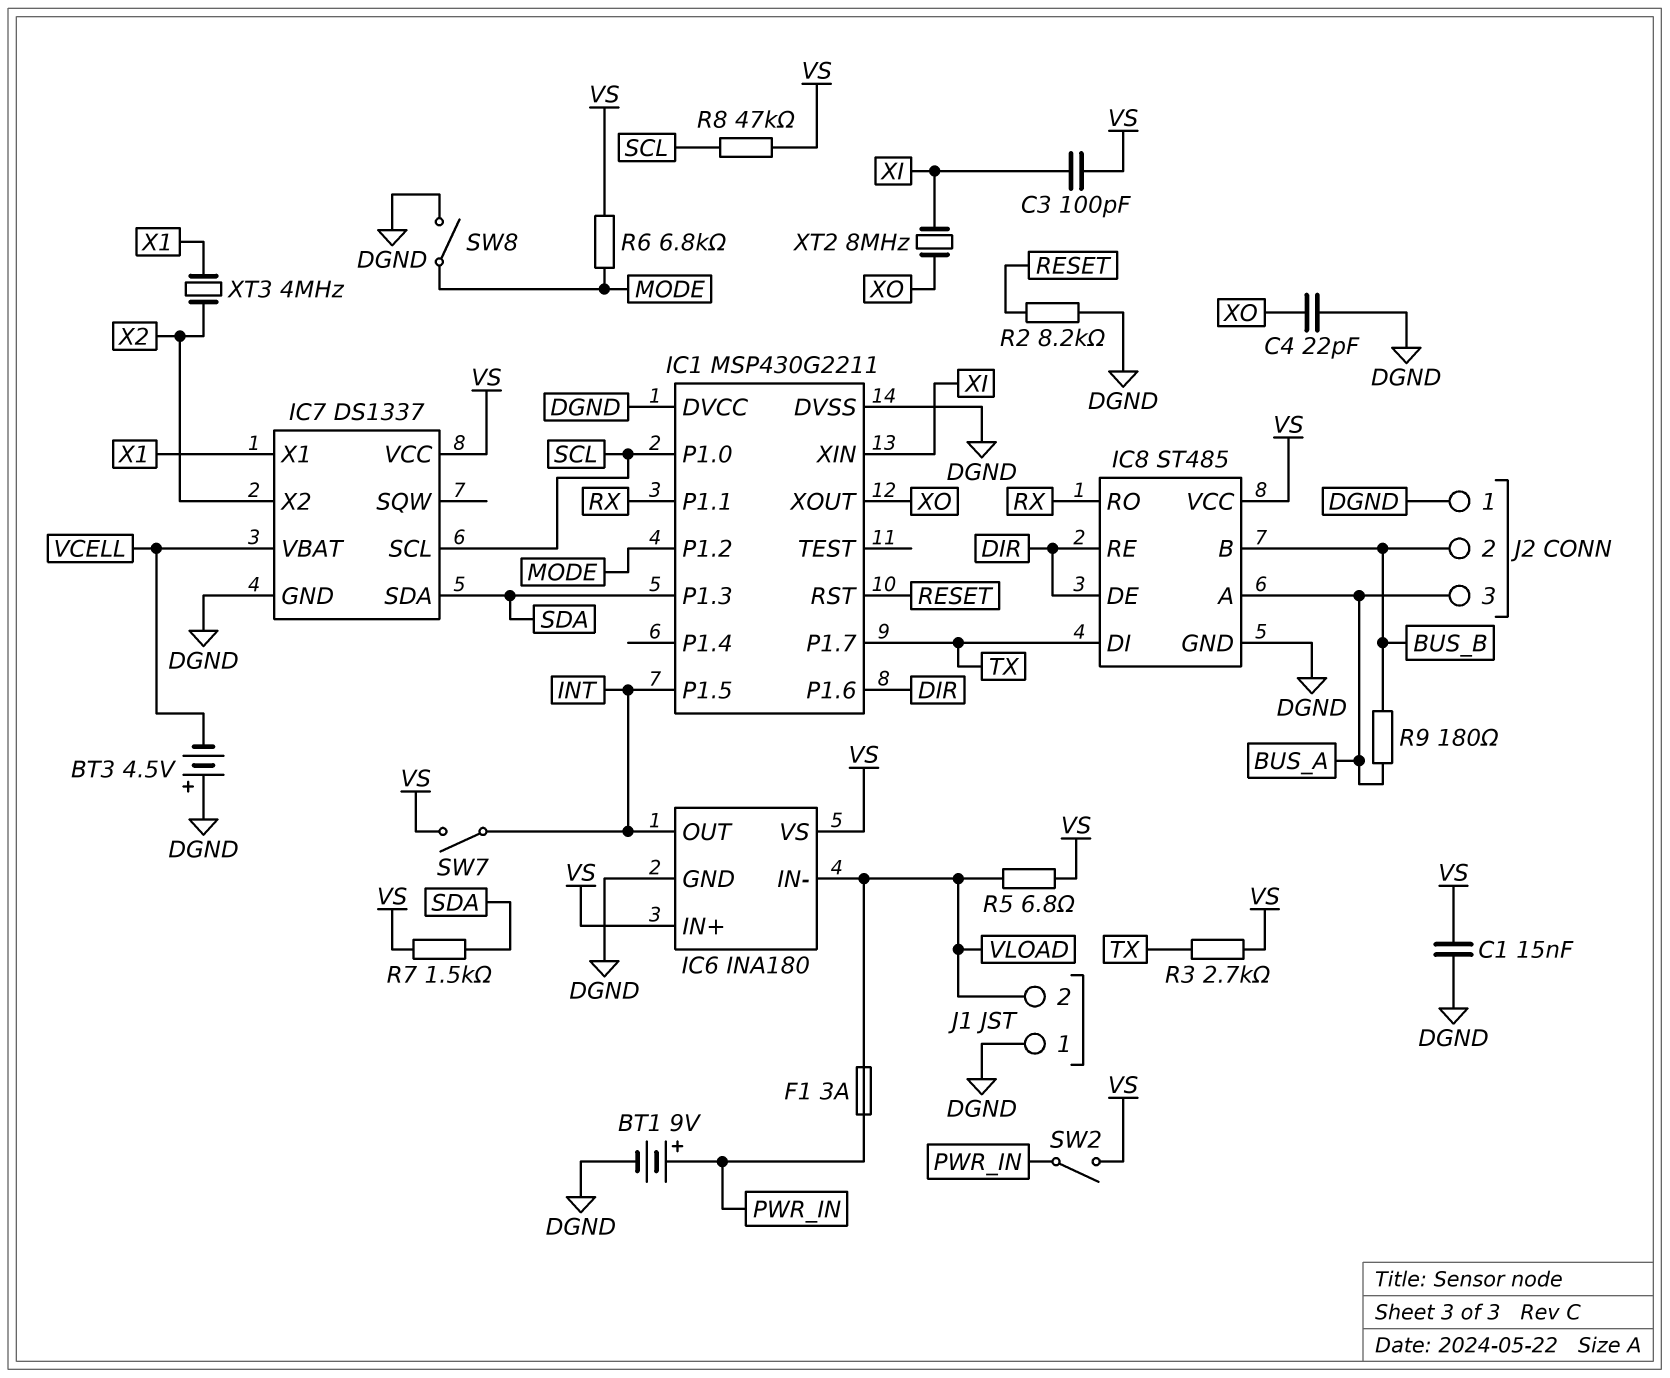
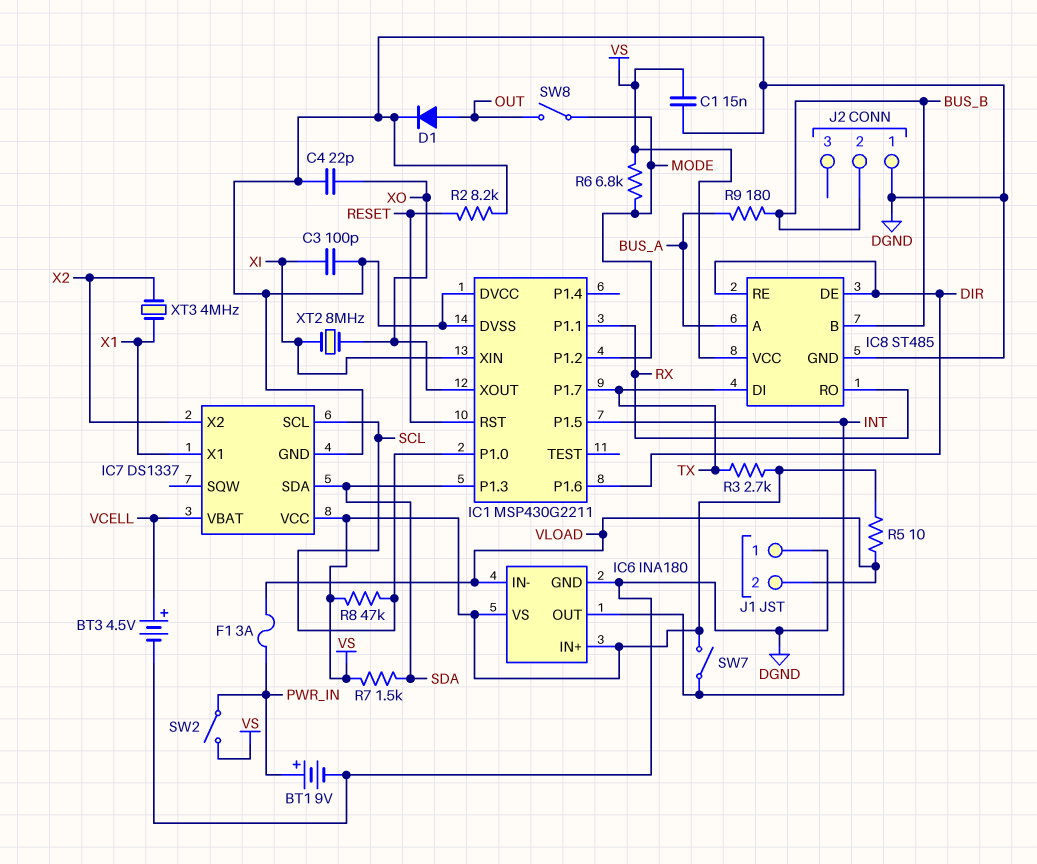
BT3: 4.5V (plus DGND, minus VCELL) -> 4.5V (plus VCELL, minus DGND)
C3: 100pF (VS, XI) -> 100pF (DGND, XI)
D1: none -> diode (A OUT, K DGND)
J2 pin 3: BUS_A -> none
R5: 6.8 (VLOAD, VS) -> 10 (VLOAD, VS)
SW8: switch (DGND, MODE) -> switch (MODE, OUT)

